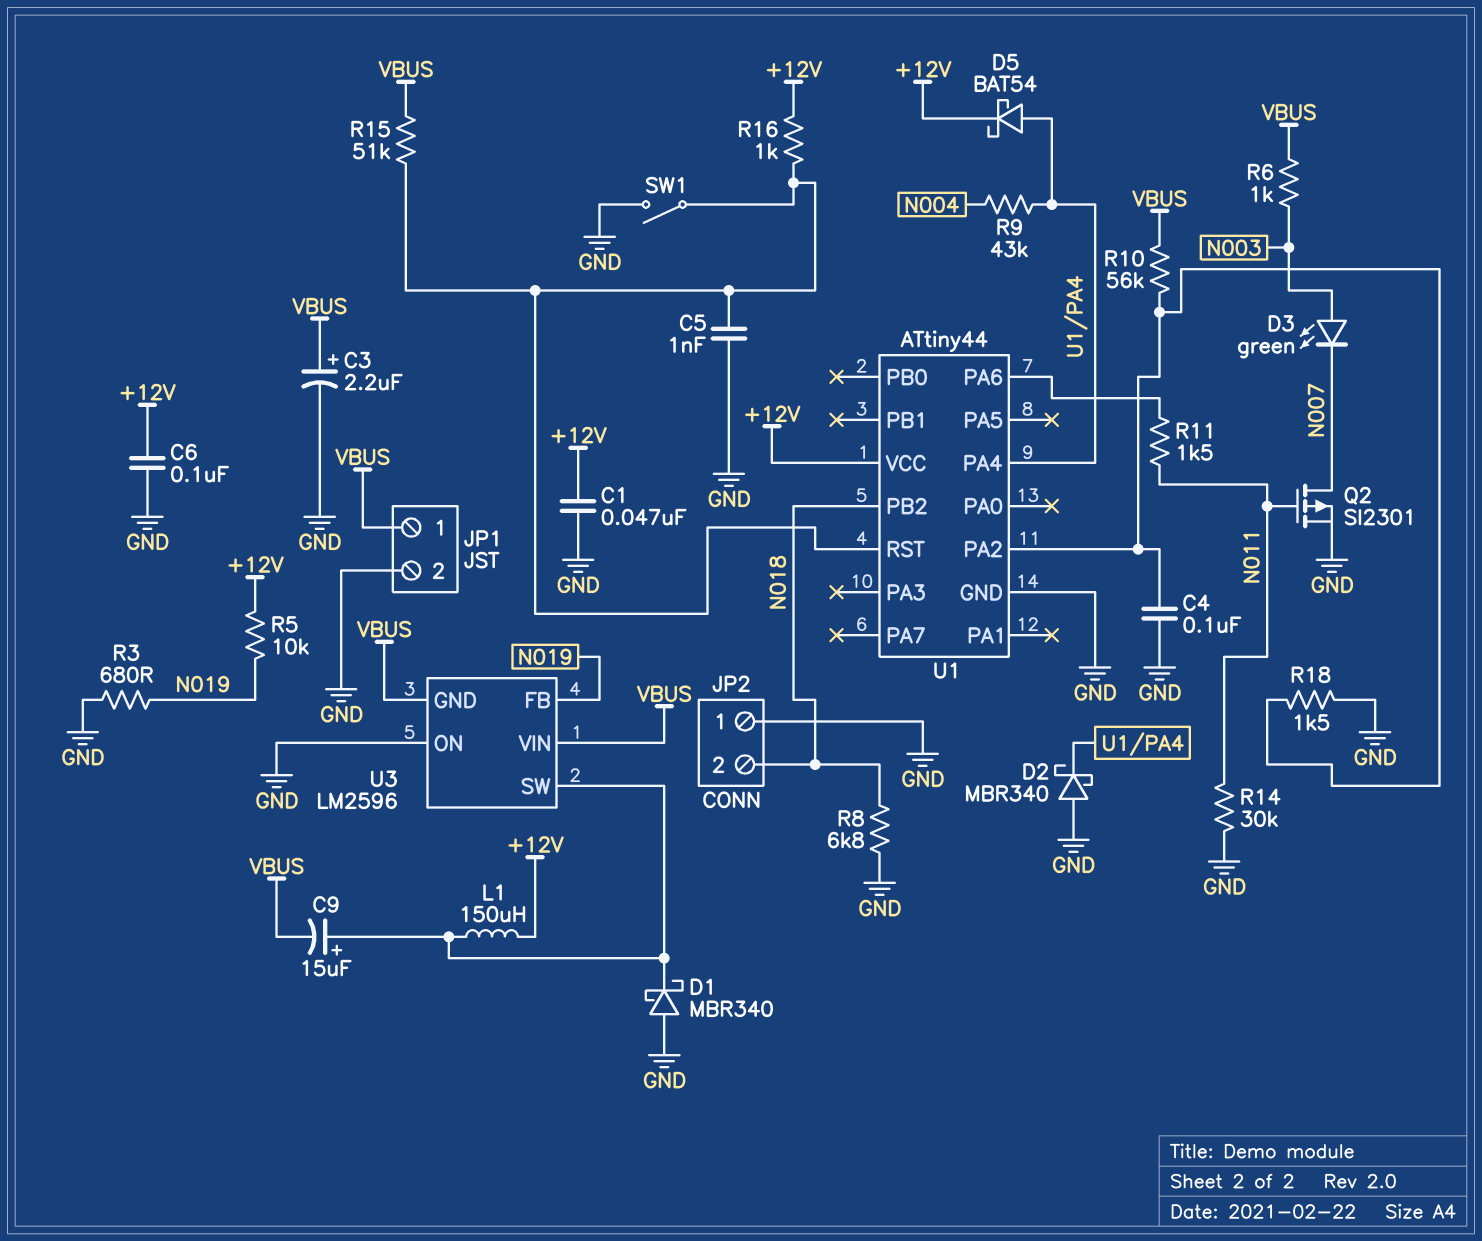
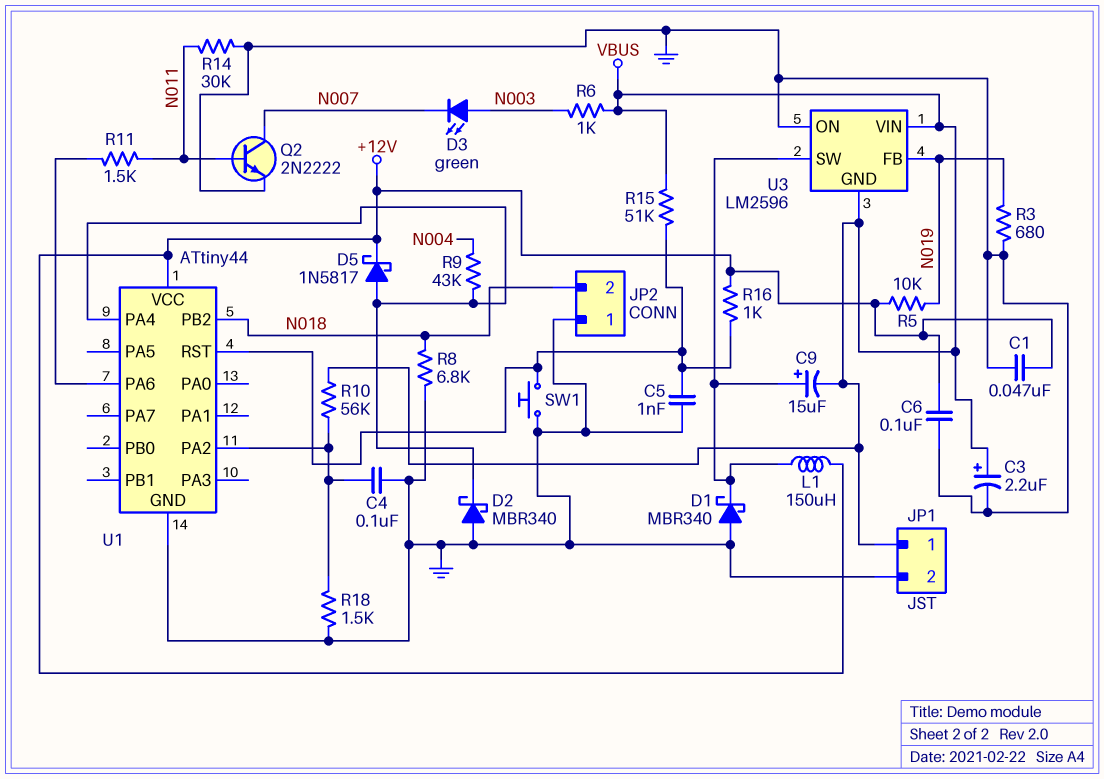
D5: schottky BAT54 (A U1/PA4, K +12V) -> schottky 1N5817 (A U1/PA4, K +12V)
Q2: PMOS SI2301 (G N011, D N007, S GND) -> NPN 2N2222 (B N011, C N007, E GND)
SW1: switch (GND, U1/RST) -> button (GND, U1/RST)

